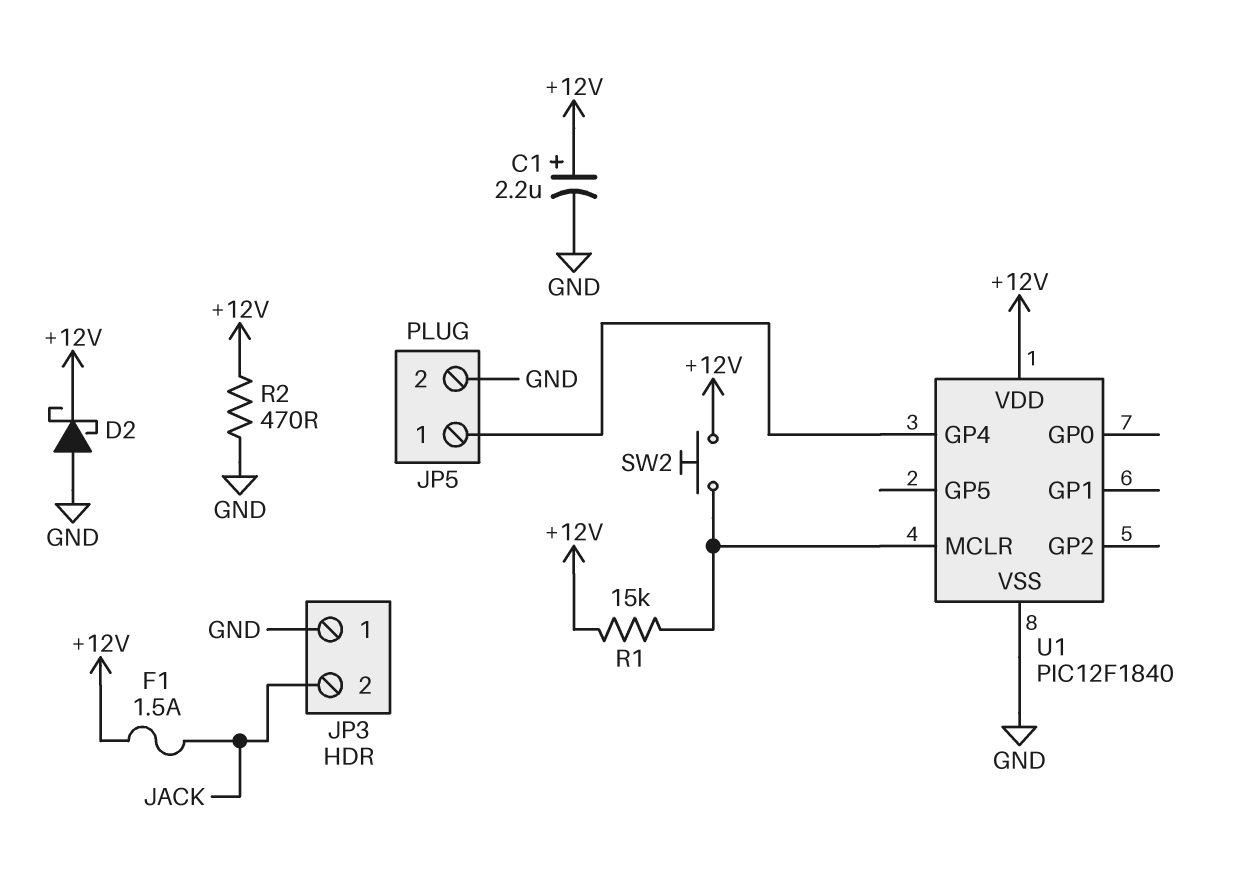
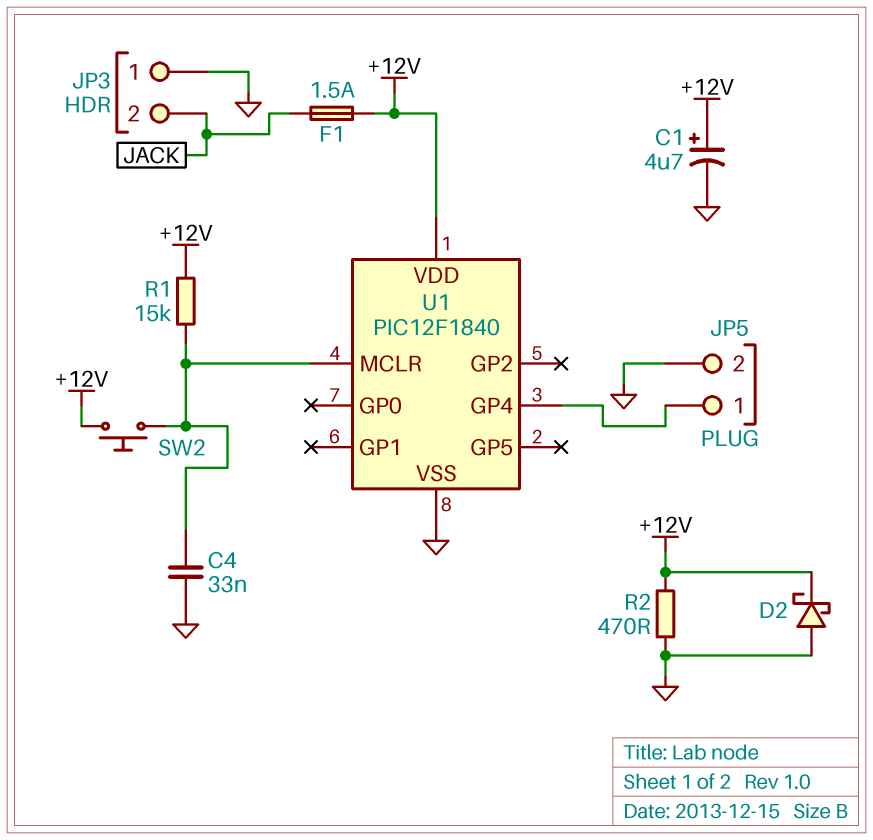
C1: 2.2uF (plus +12V, minus GND) -> 4.7uF (plus +12V, minus GND)
C4: none -> 33nF (GND, U1/MCLR)

